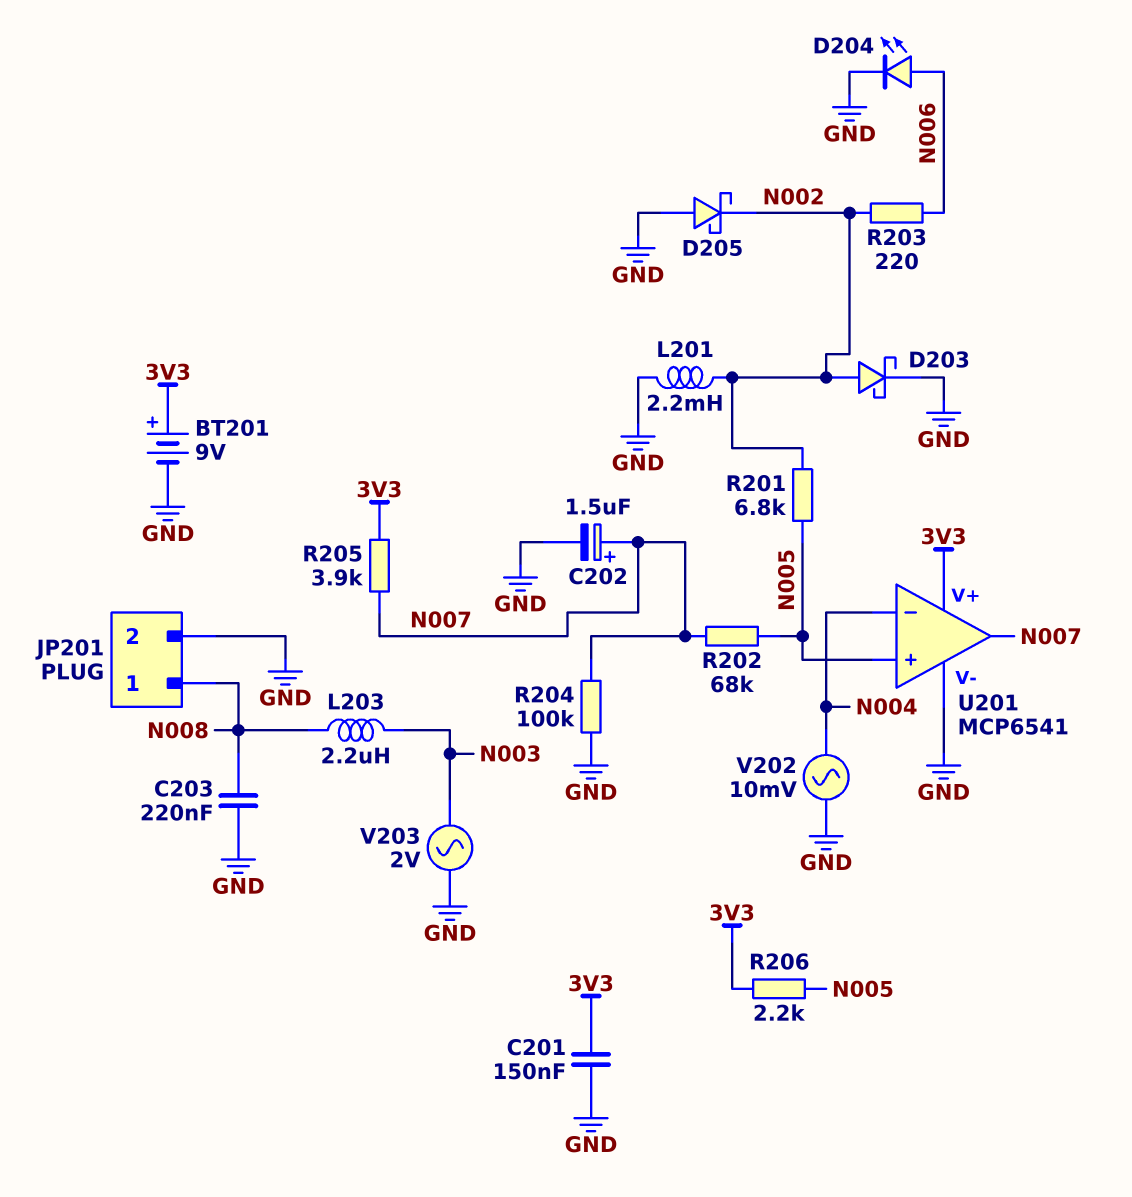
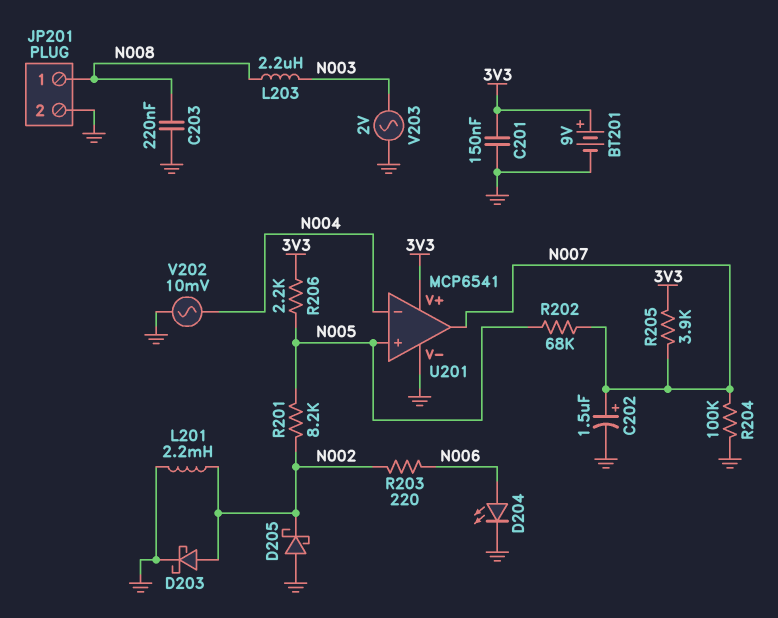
R201: 6.8k (N002, N005) -> 8.2k (N002, N005)

